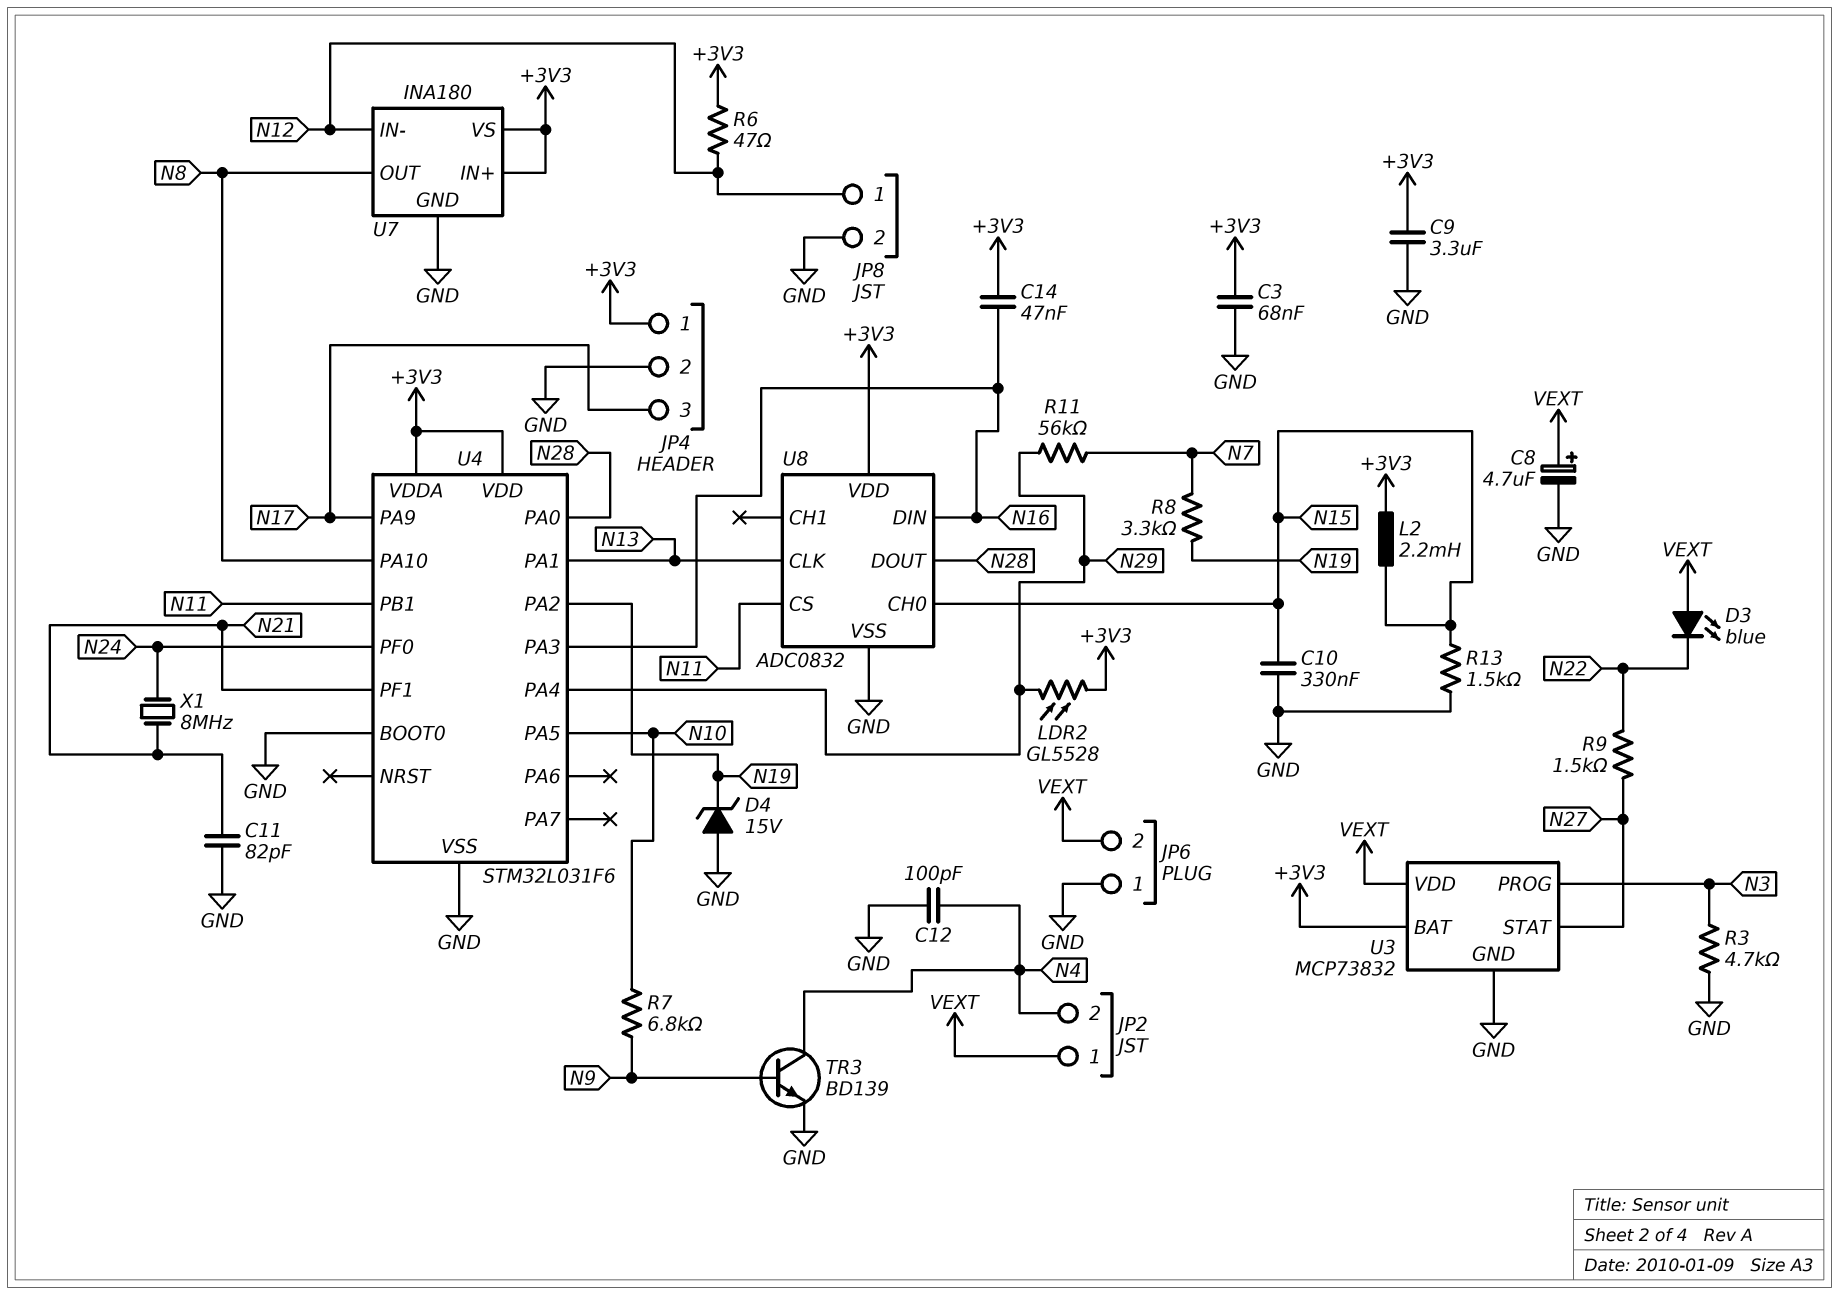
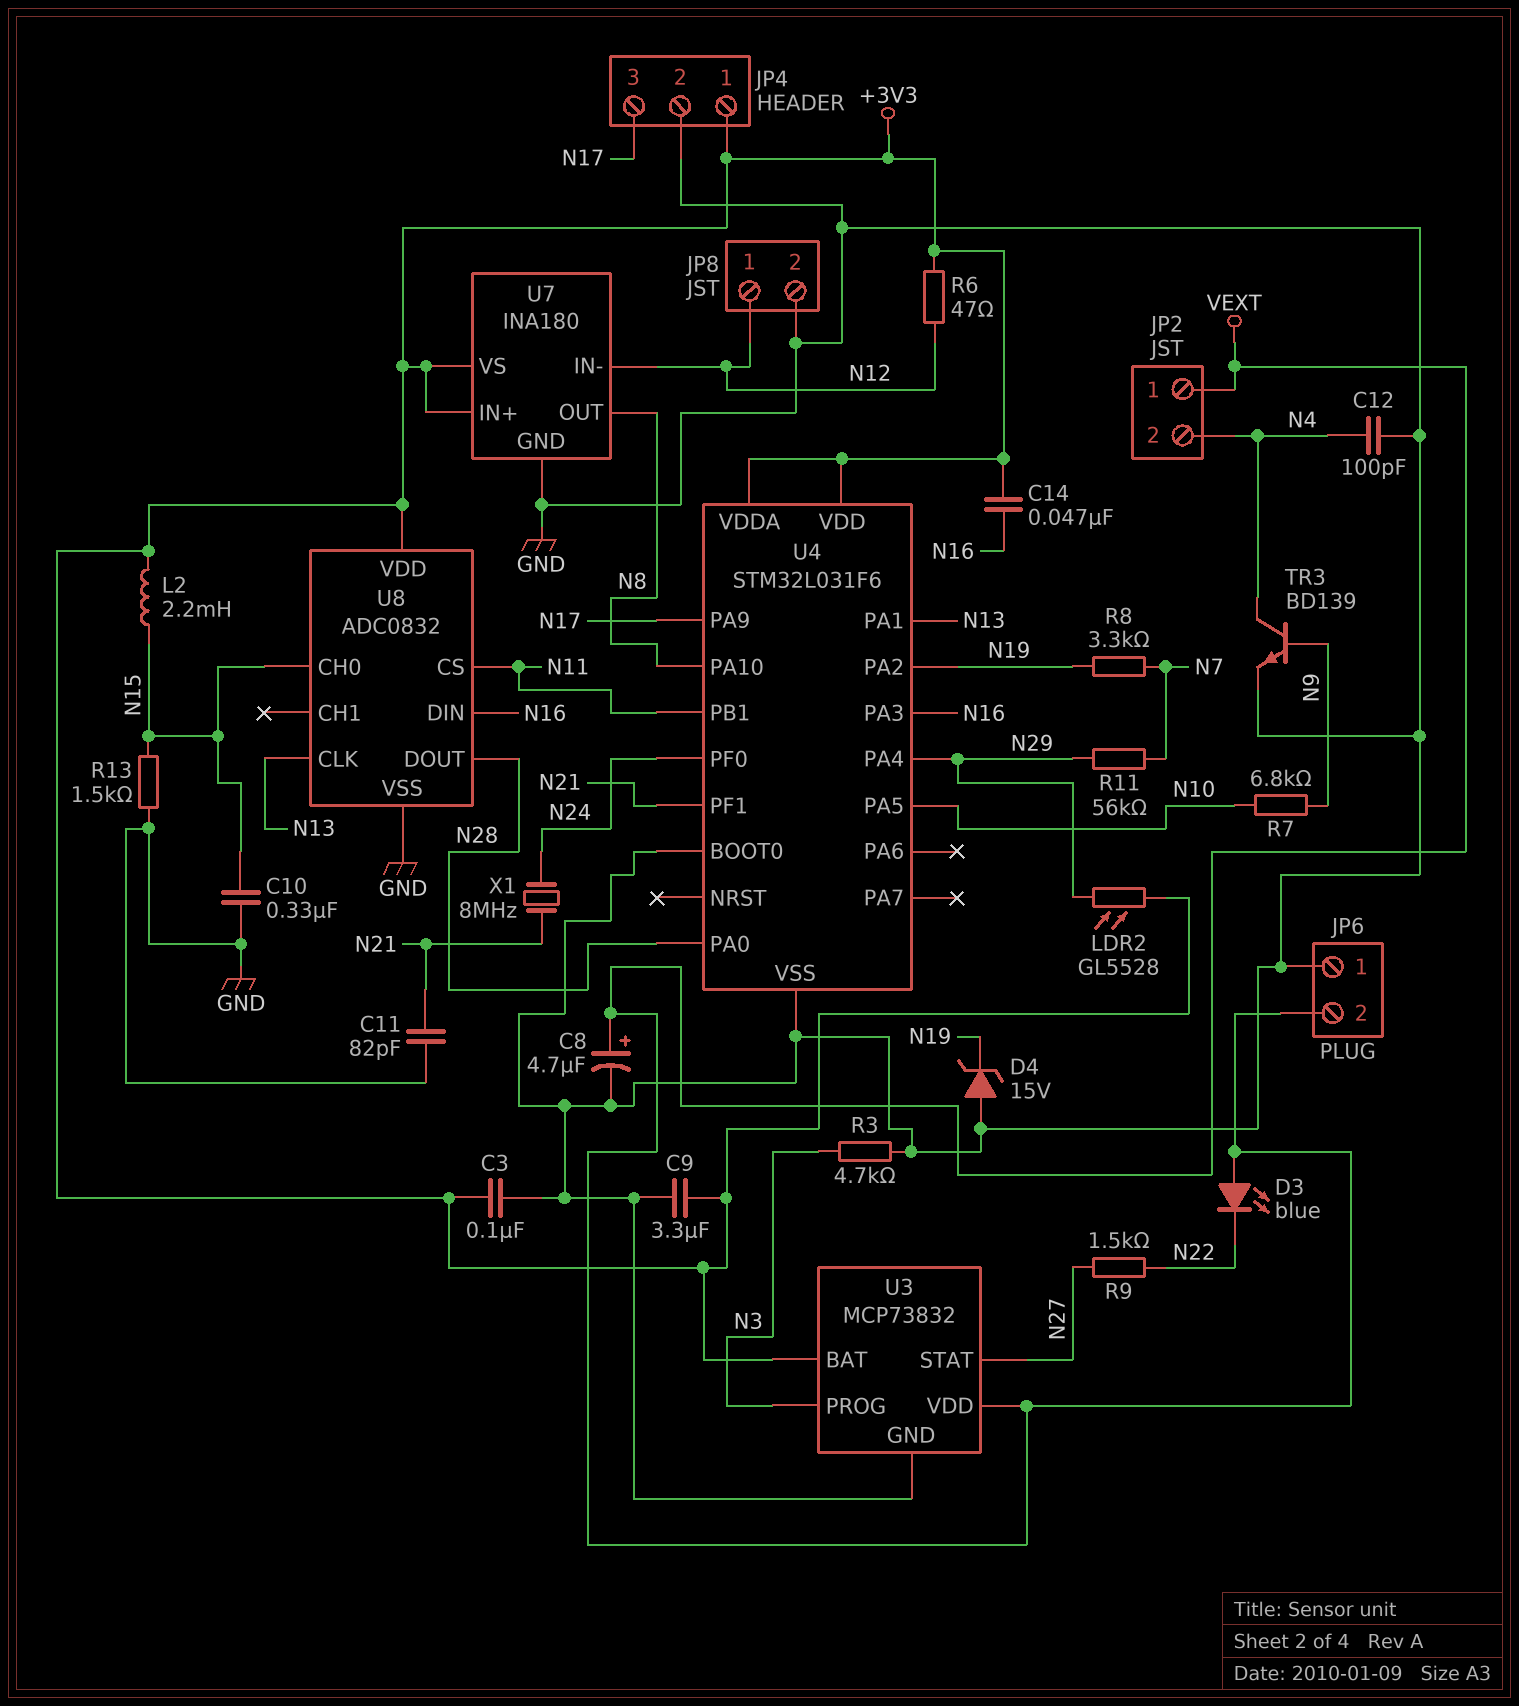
C3: 68nF (+3V3, GND) -> 100nF (+3V3, GND)

